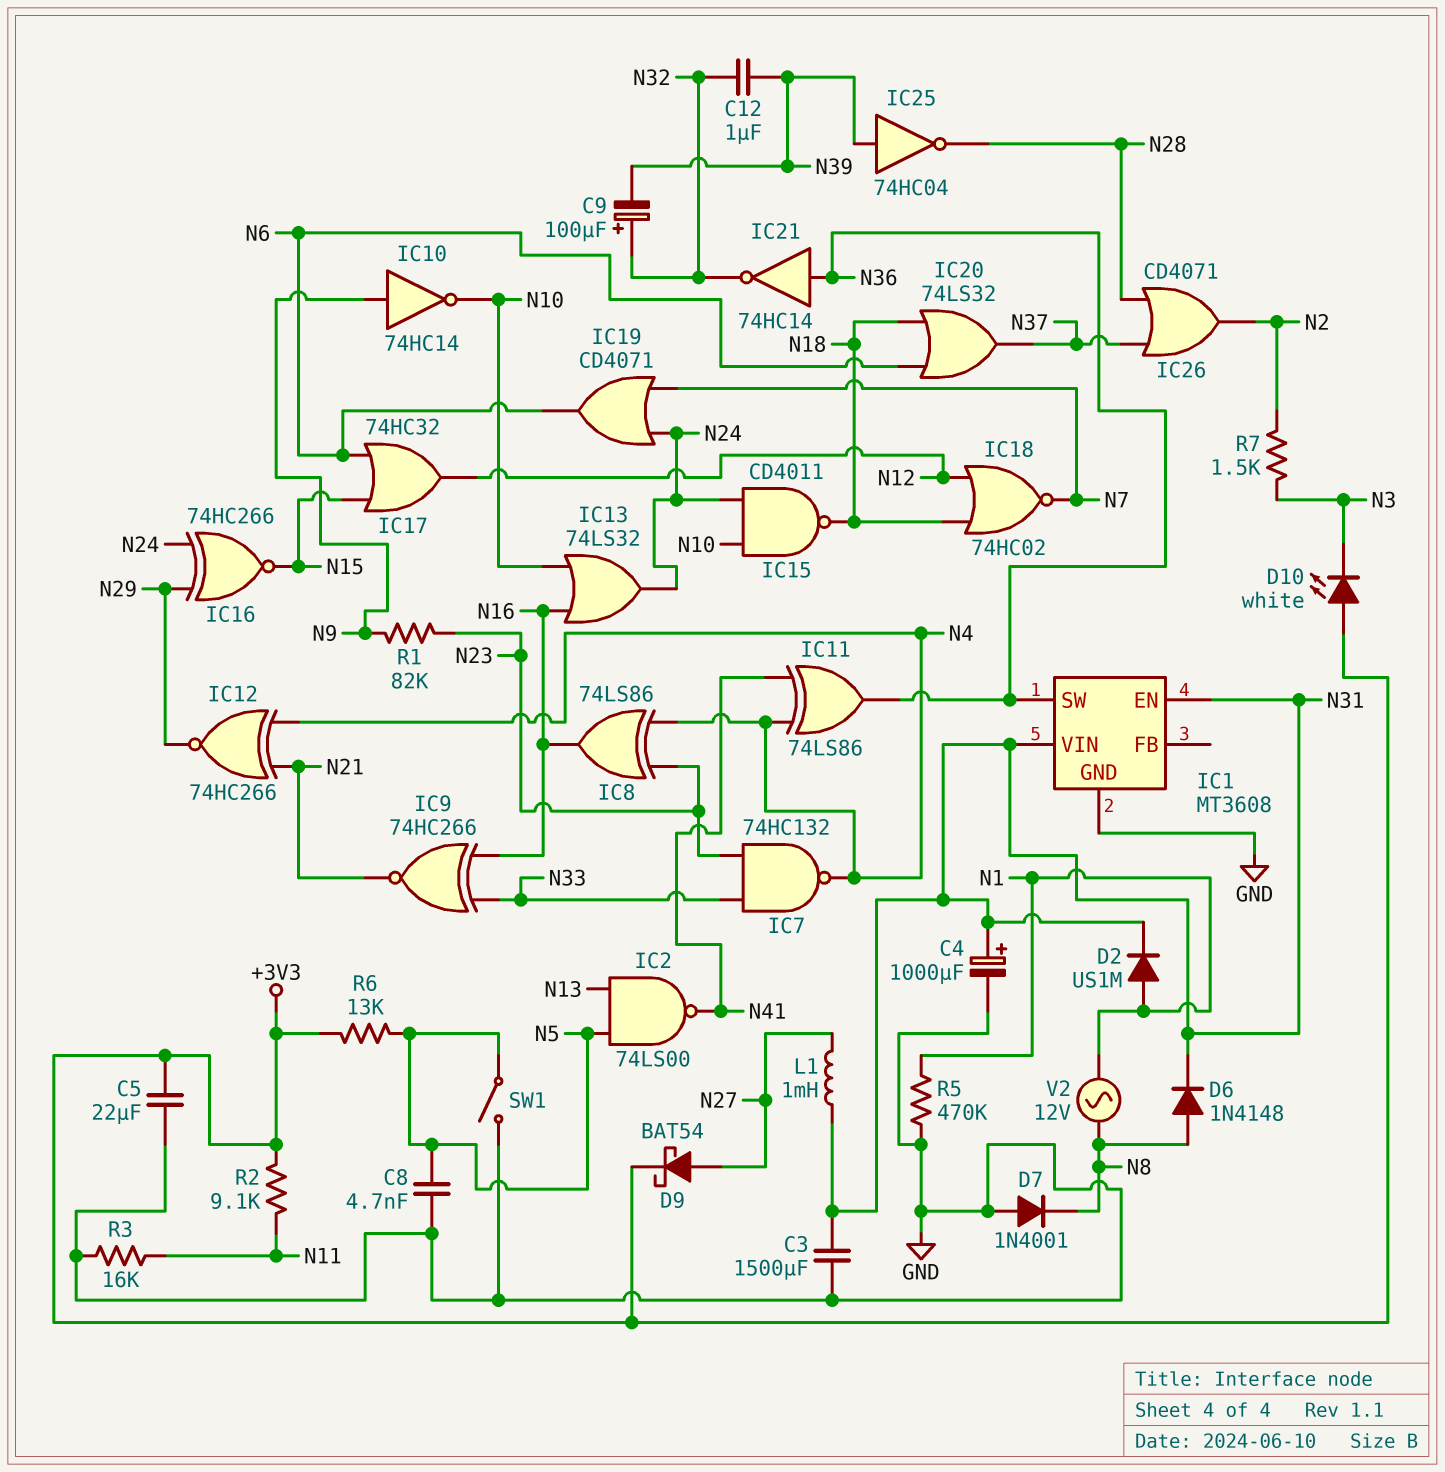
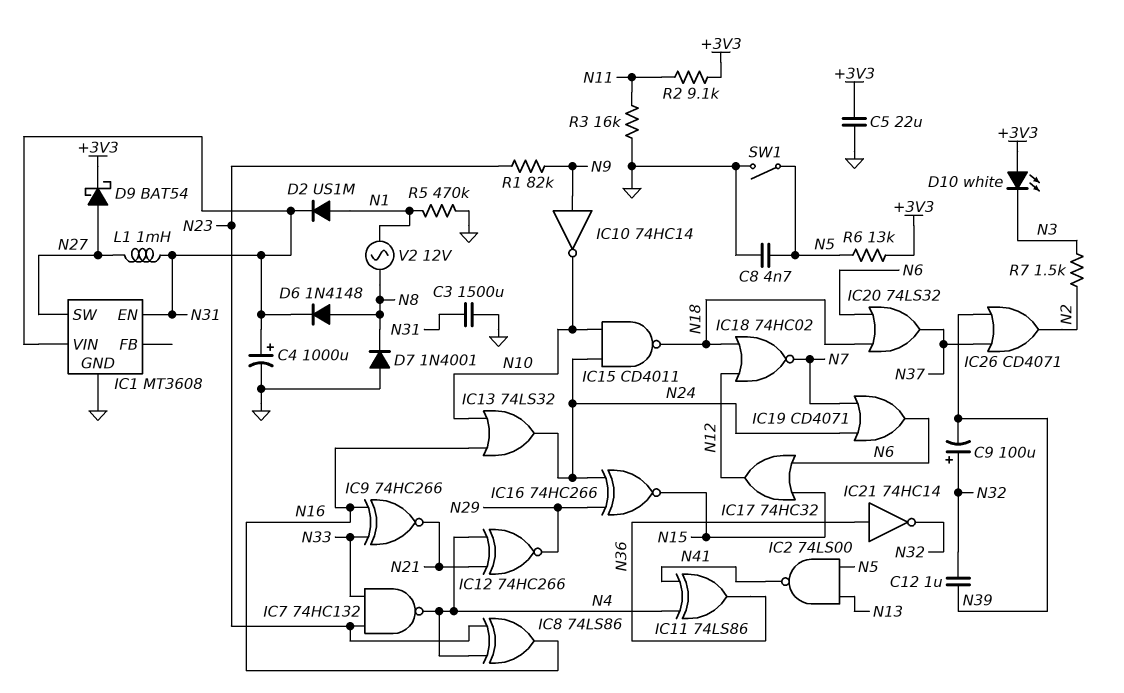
IC1 pin SW: N36 -> N27
IC25: NOT 74HC04 (in N39, out N28) -> none
IC26: OR CD4071 (in N28, in N37, out N2) -> OR CD4071 (in N37, in N39, out N2)

